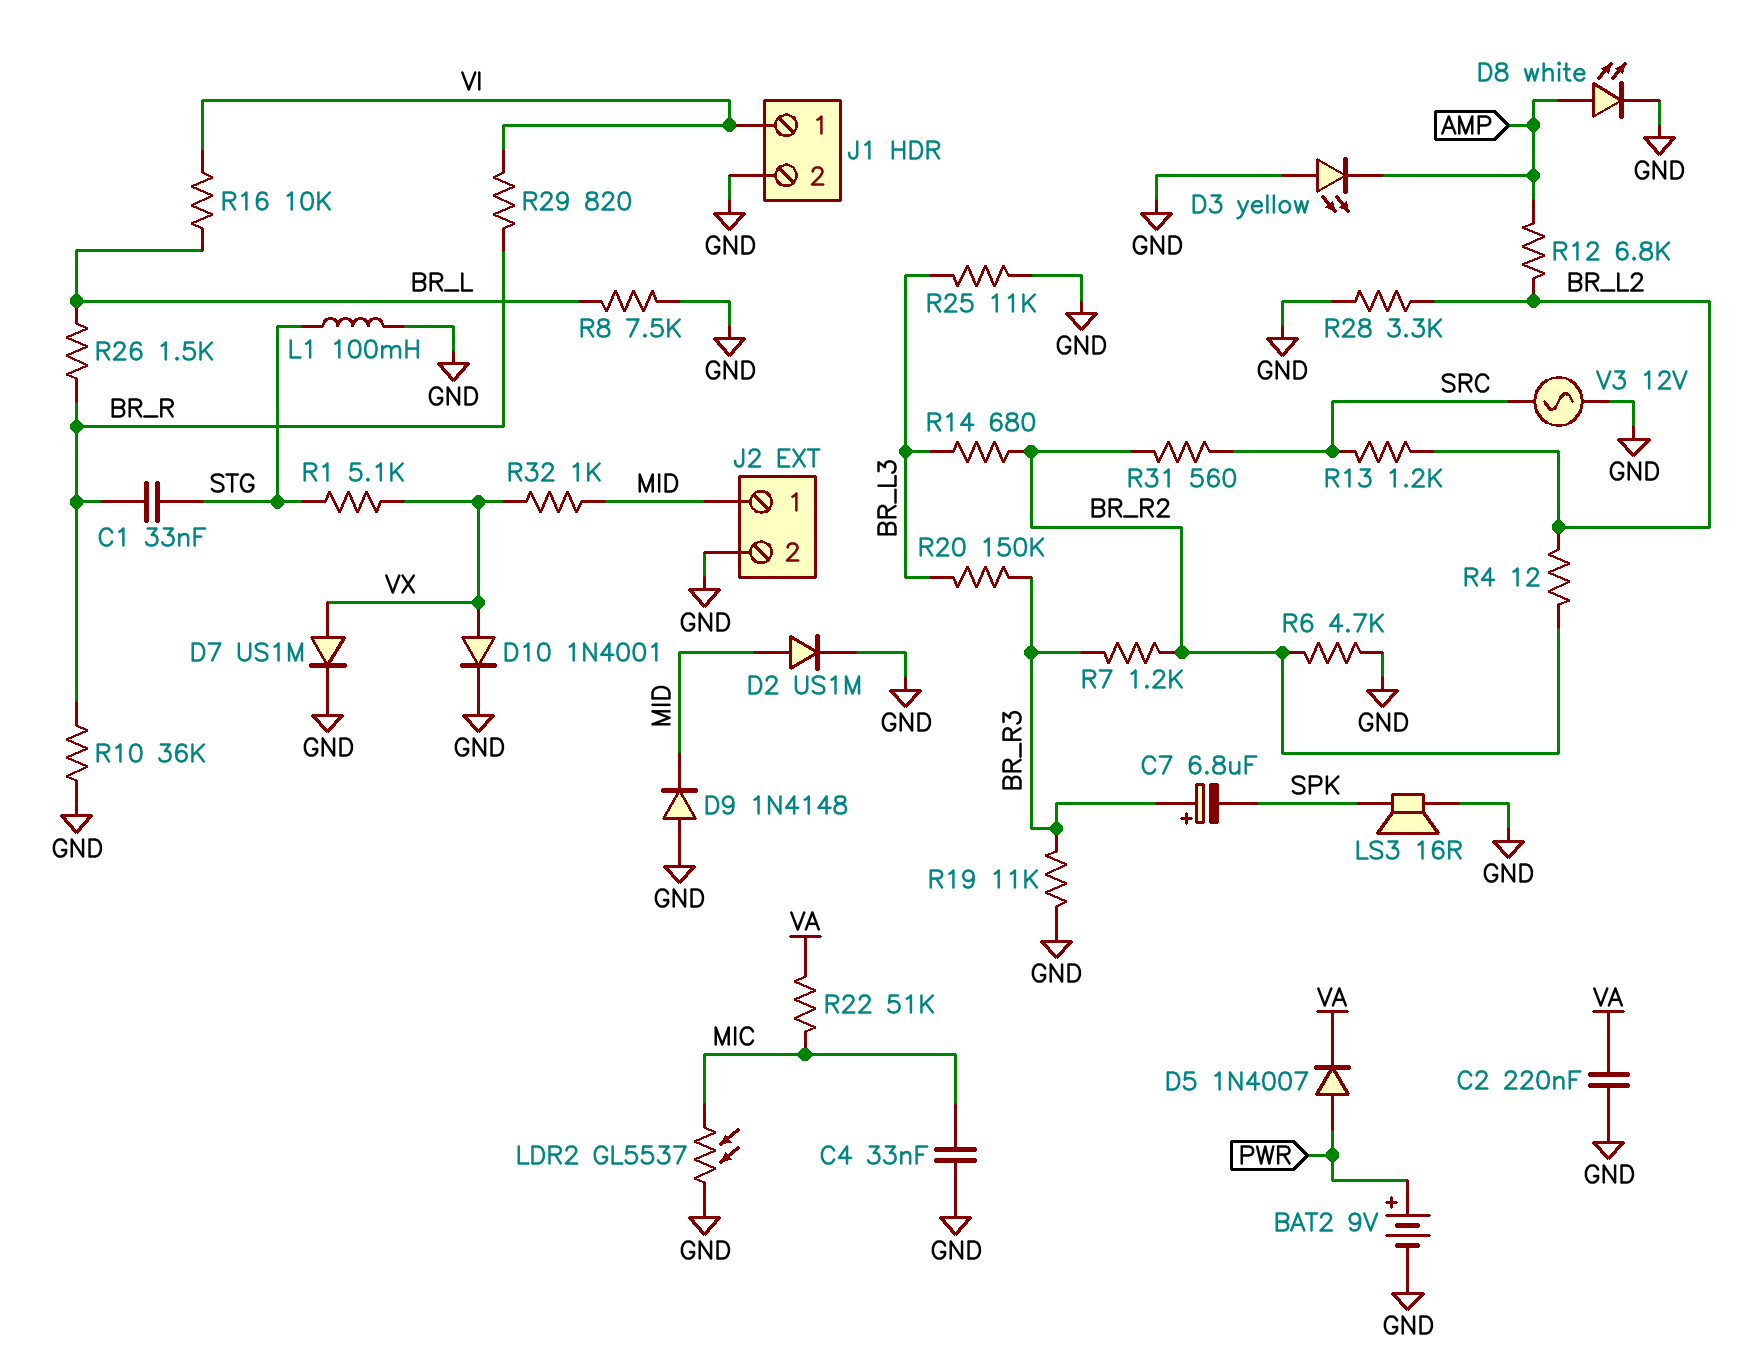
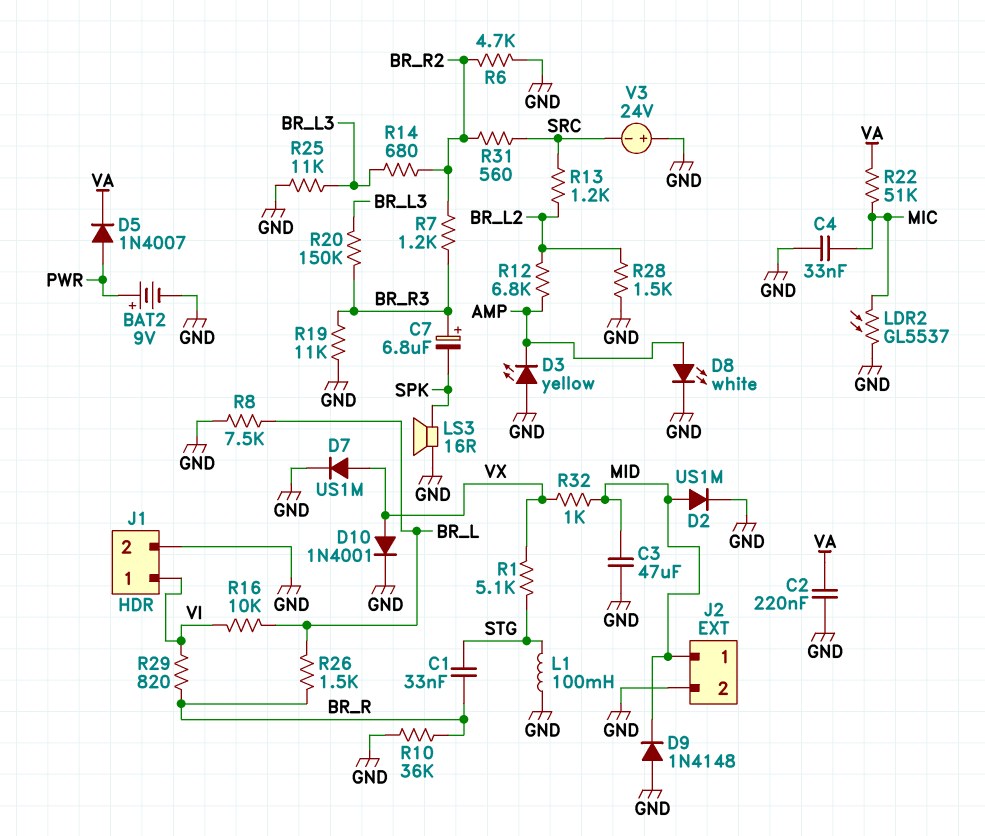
C3: none -> 47uF (GND, MID)
R4: 12 (BR_L2, BR_R2) -> none
R28: 3.3k (BR_L2, GND) -> 1.5k (BR_L2, GND)
V3: AC 12V (GND, SRC) -> 24V (plus GND, minus SRC)

